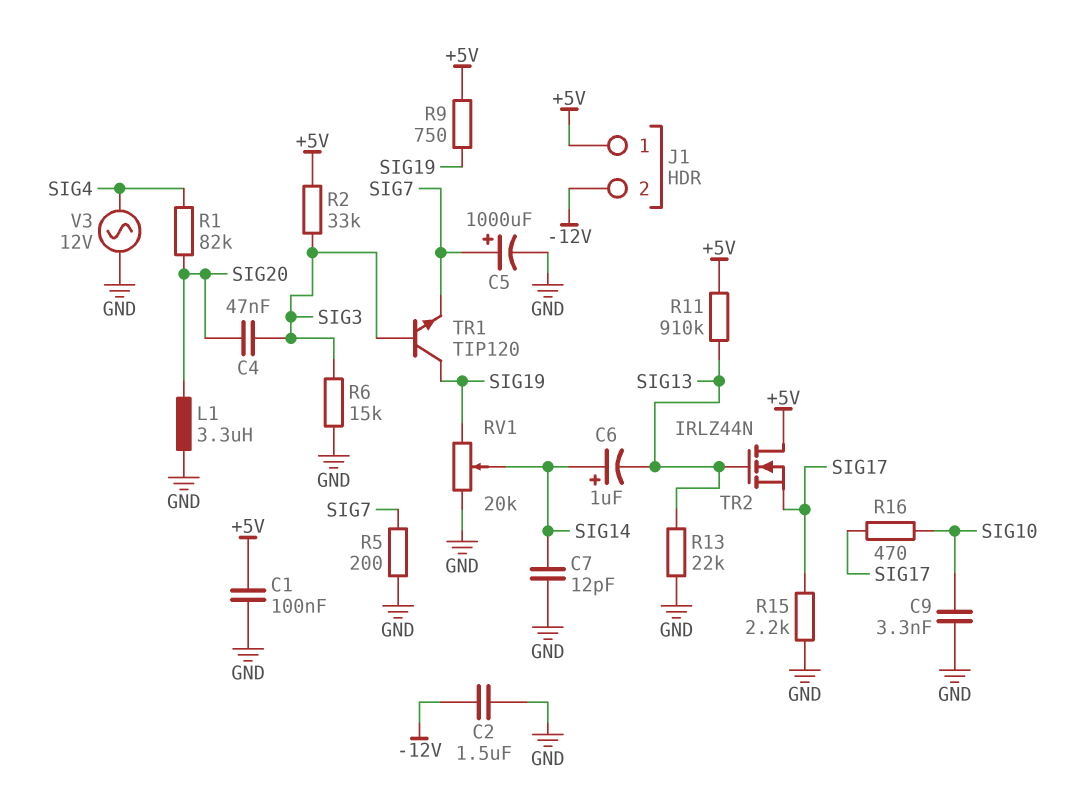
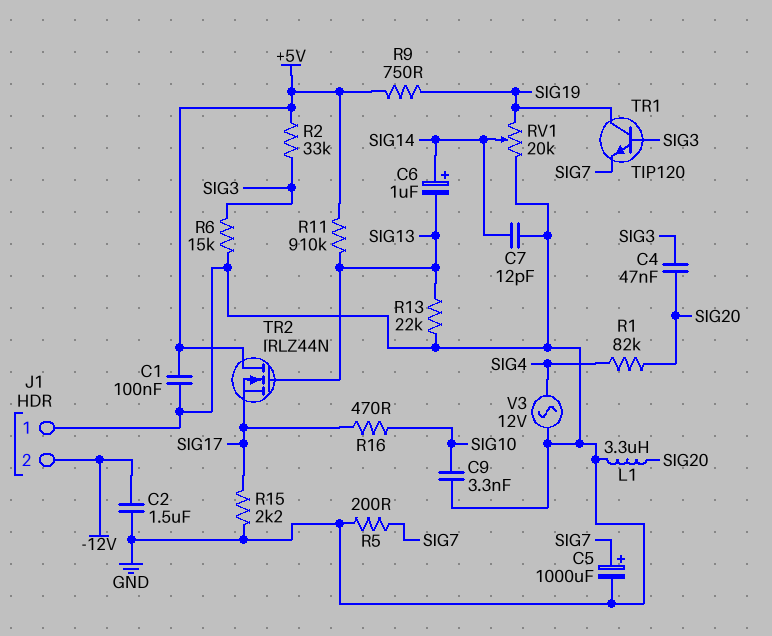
J1 pin 1: +5V -> GND

